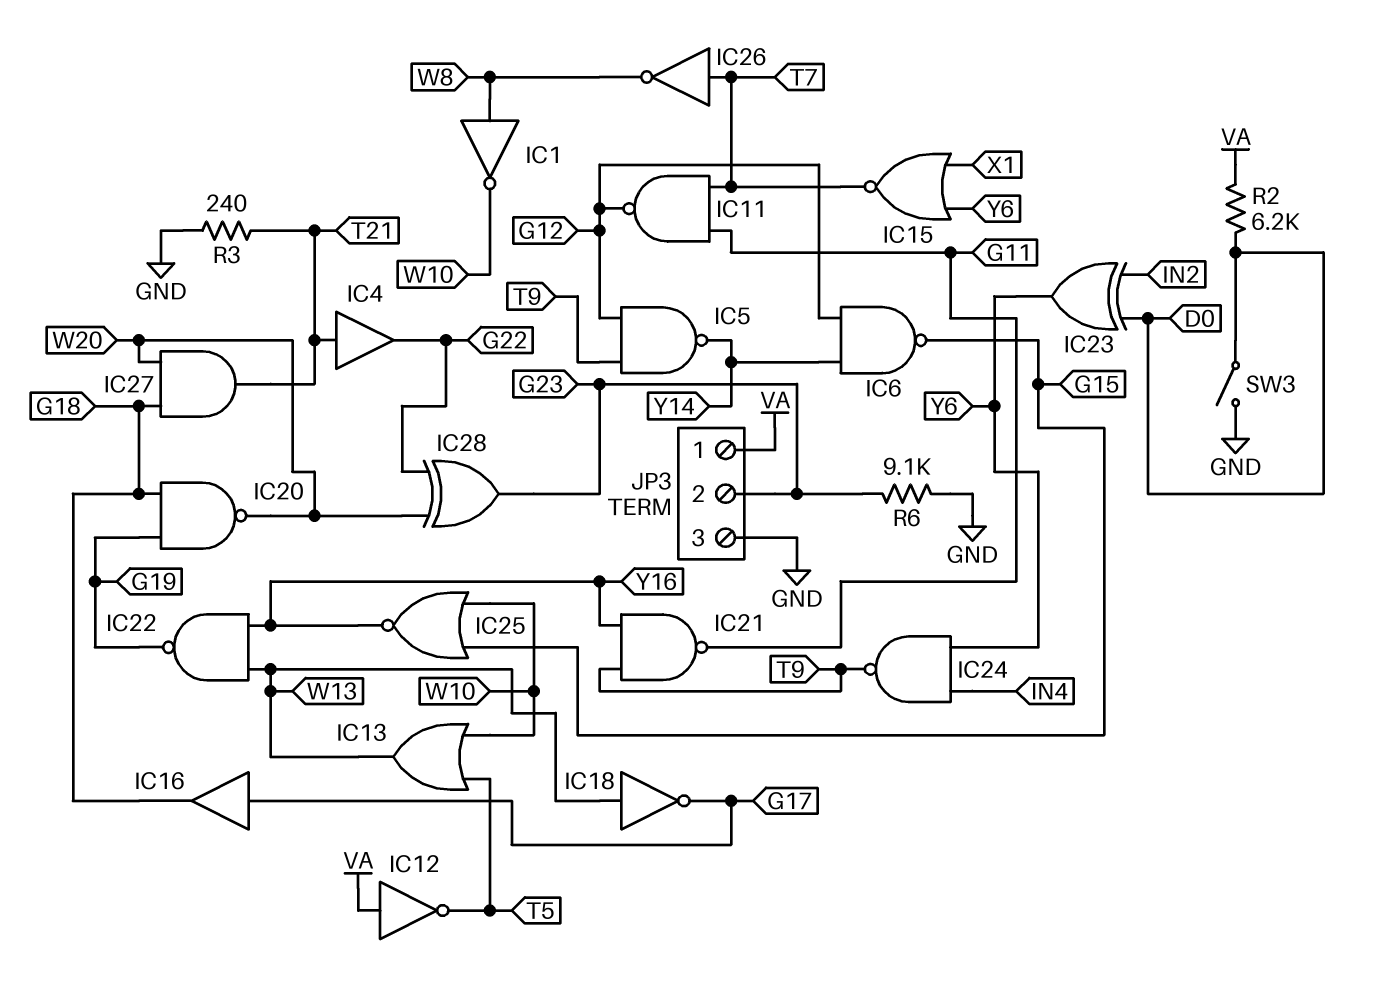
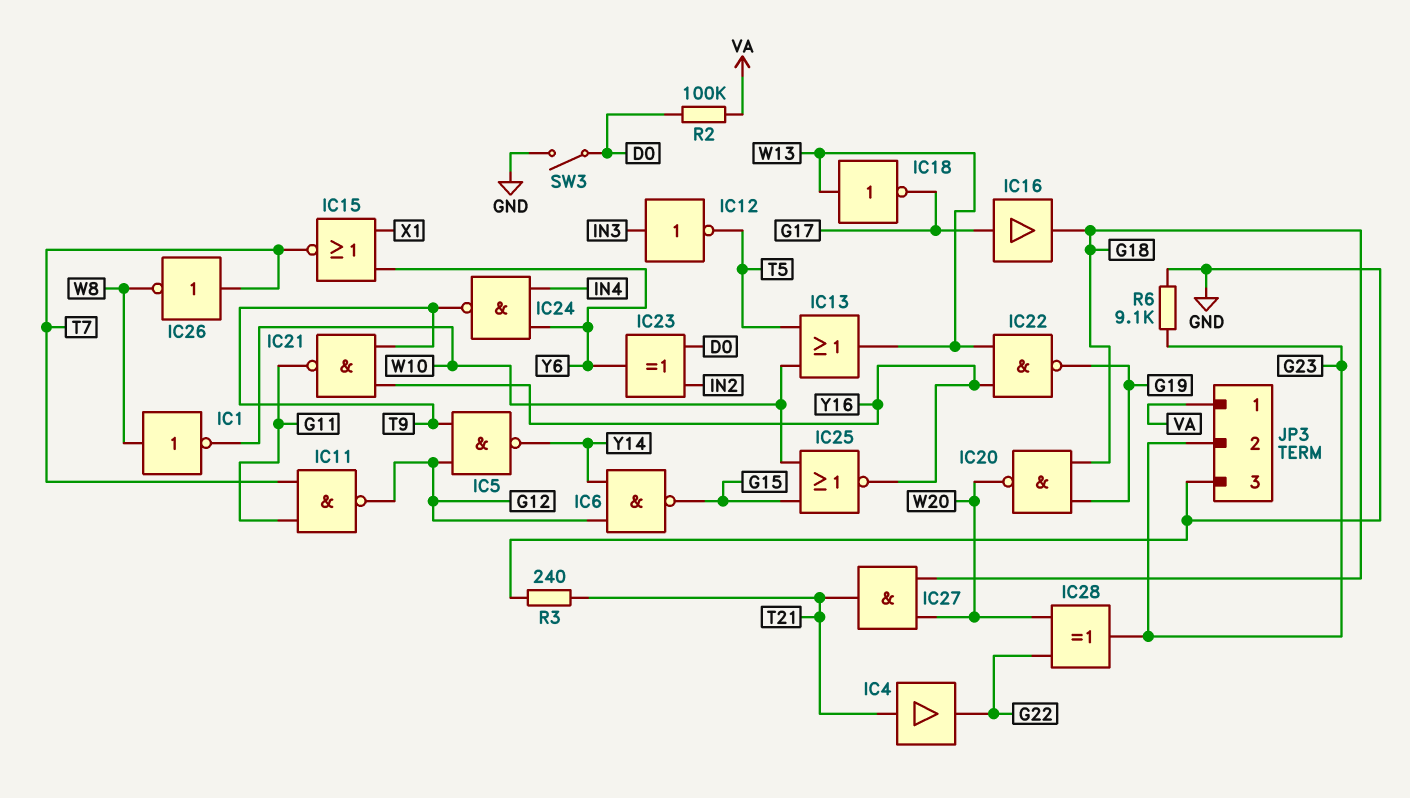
IC12: NOT (in VA, out T5) -> NOT (in IN3, out T5)
R2: 6.2k (D0, VA) -> 100k (D0, VA)

